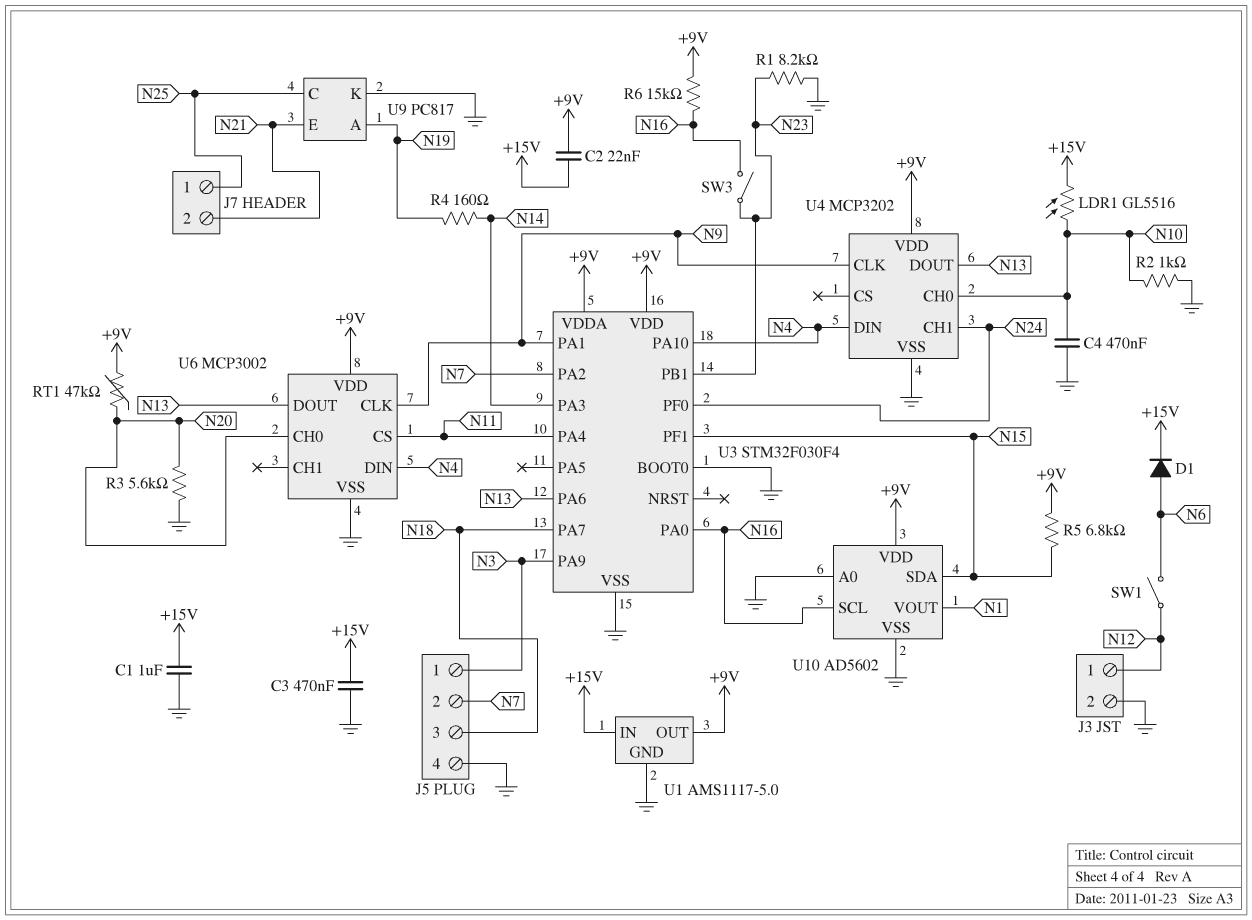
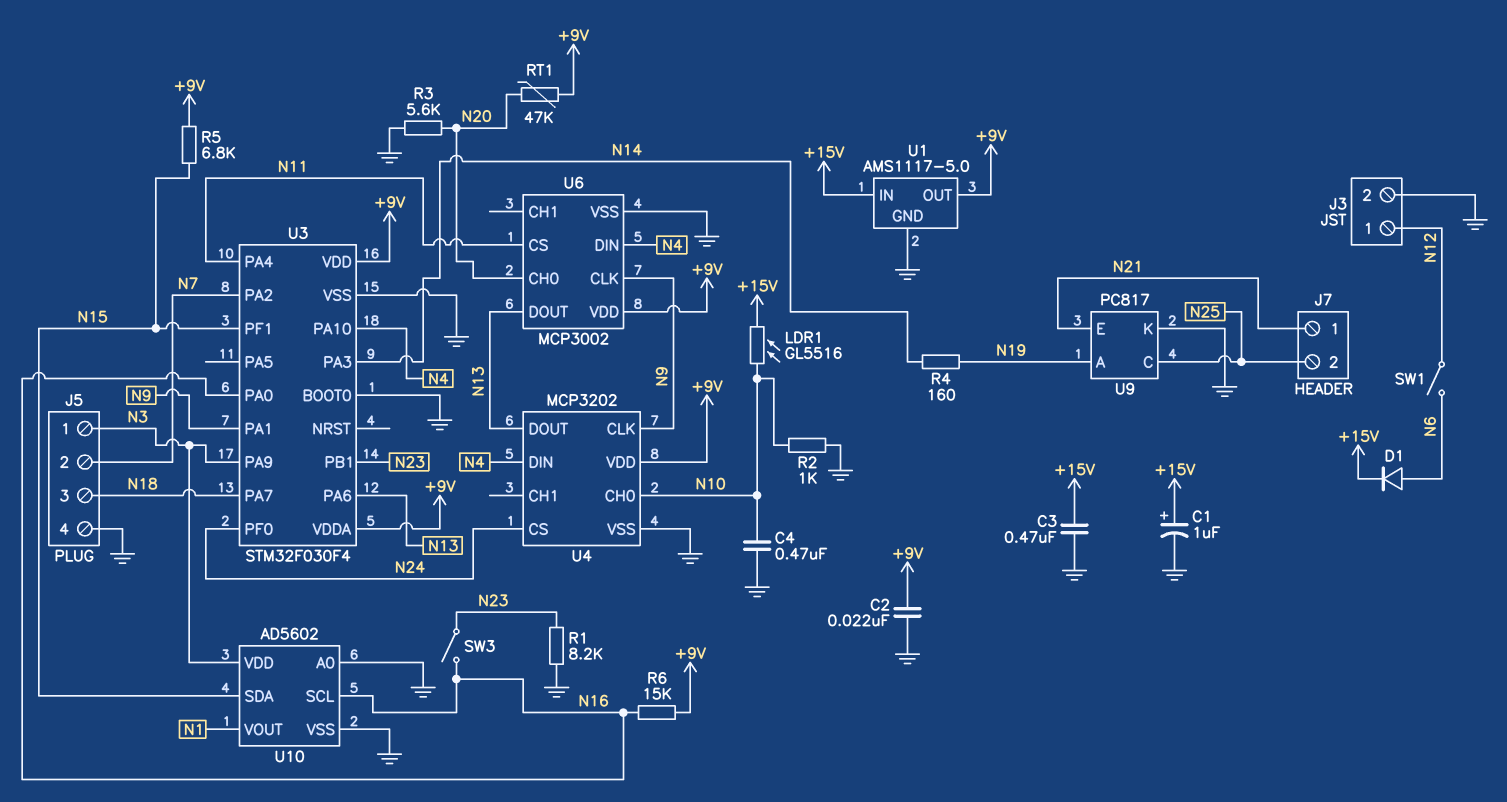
C1: 1uF (+15V, GND) -> 1uF (plus +15V, minus GND)
C2: 22nF (+9V, +15V) -> 22nF (+9V, GND)
J7 pin 1: N25 -> N21
J7 pin 2: N21 -> N25
U4 pin CH1: N24 -> none
U4 pin CS: none -> N24
U10 pin VDD: +9V -> N3

